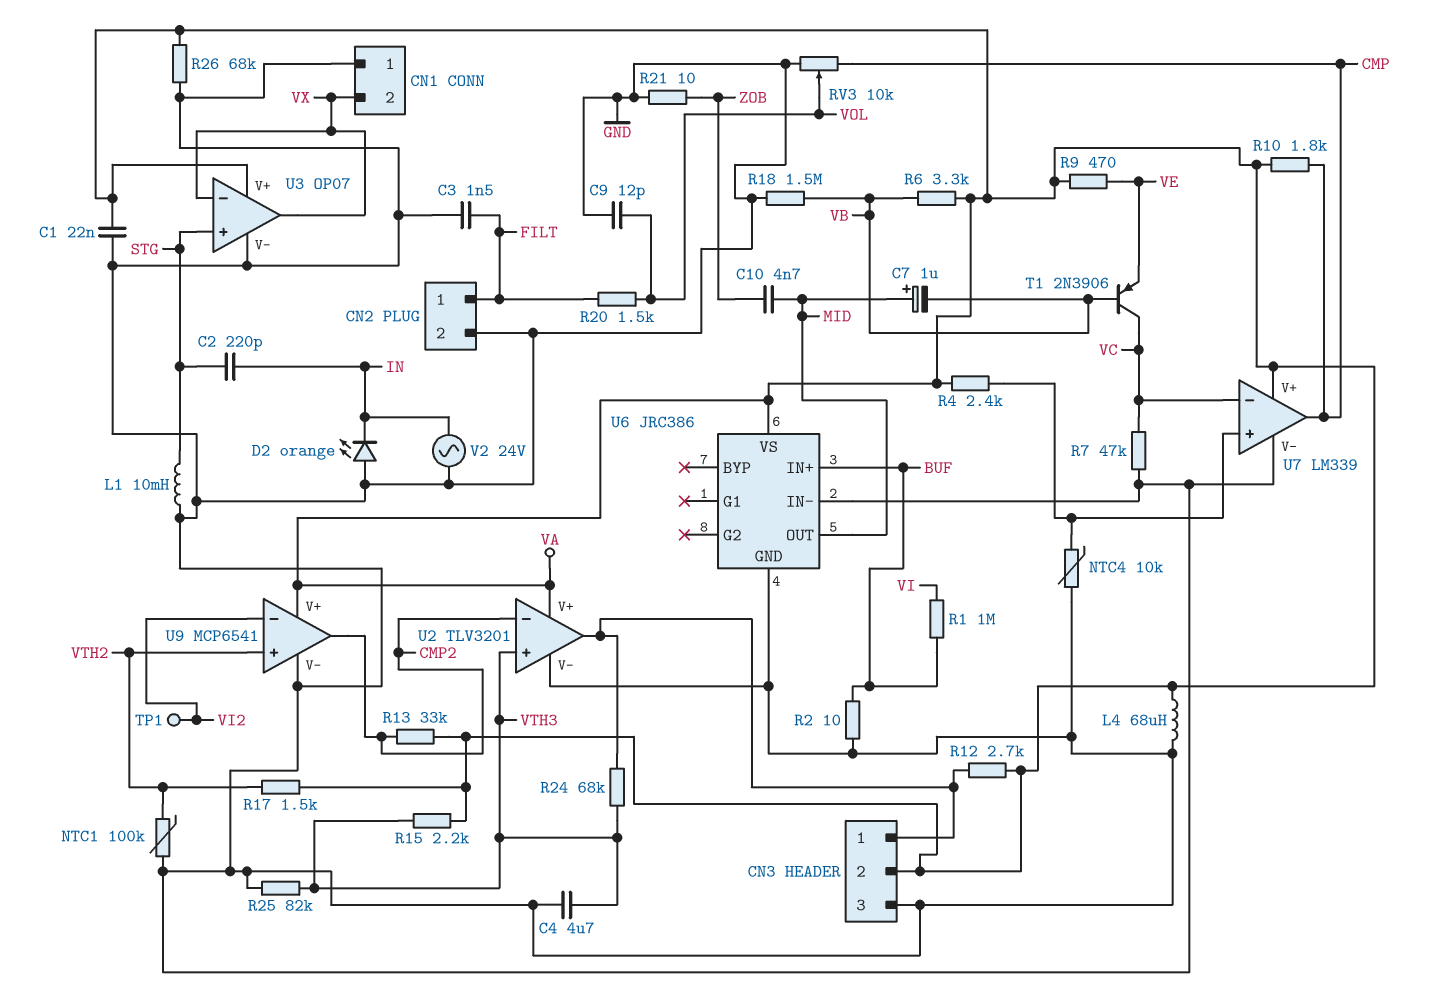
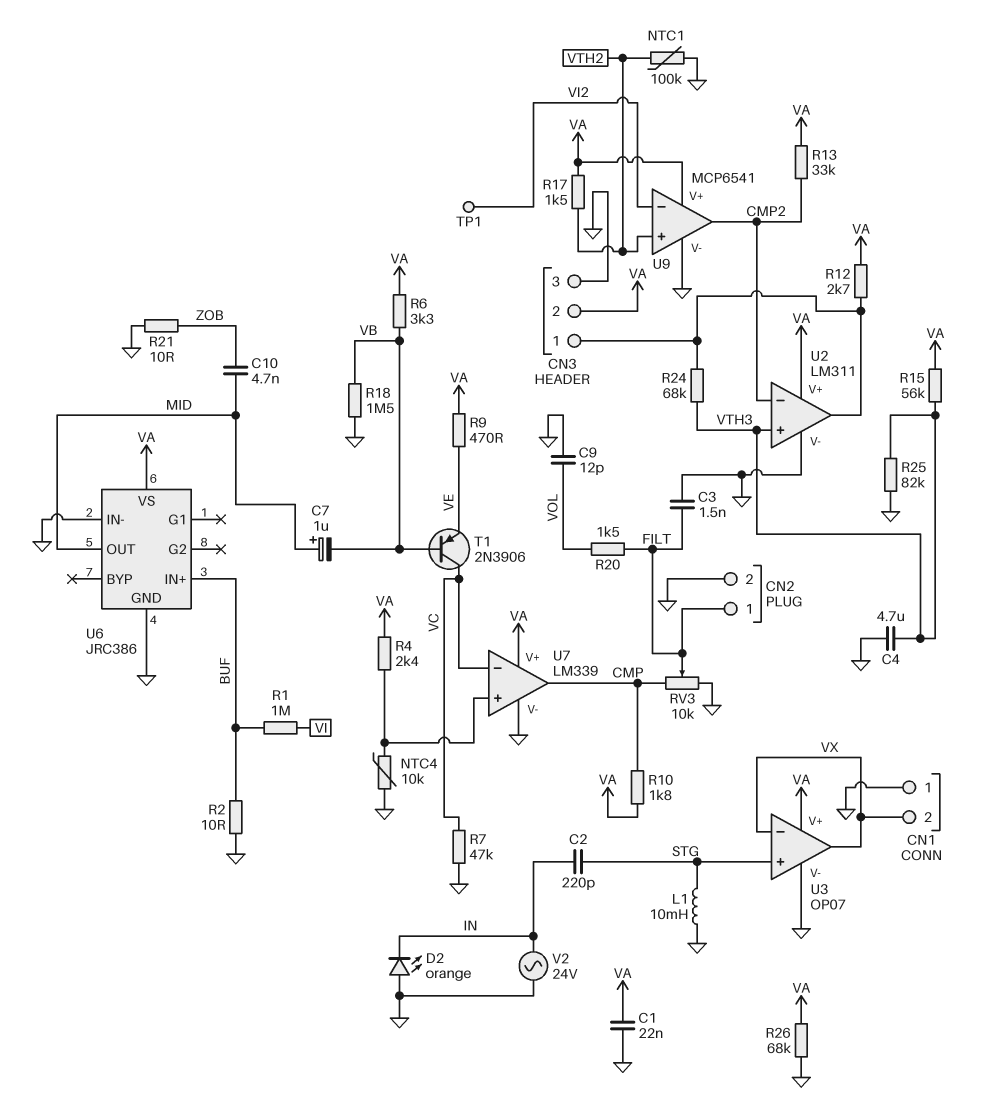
L4: 68uH (GND, VA) -> none
R15: 2.2k (VA, VTH3) -> 56k (VA, VTH3)
RV3: 10k (CMP, GND, wiper VOL) -> 10k (CMP, GND, wiper FILT)
U2: TLV3201 -> LM311

